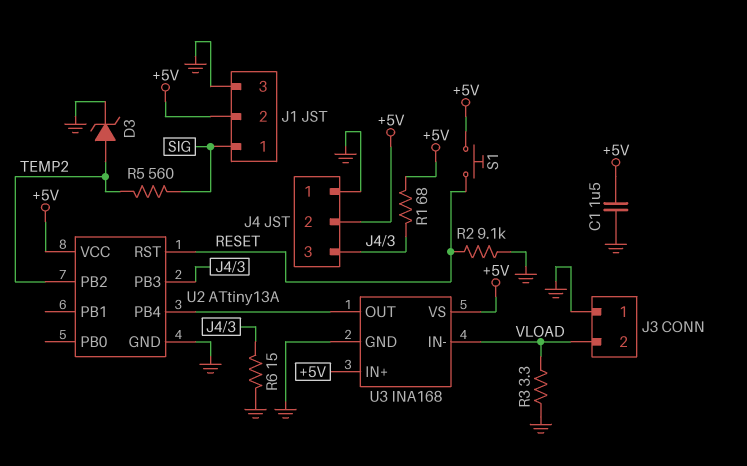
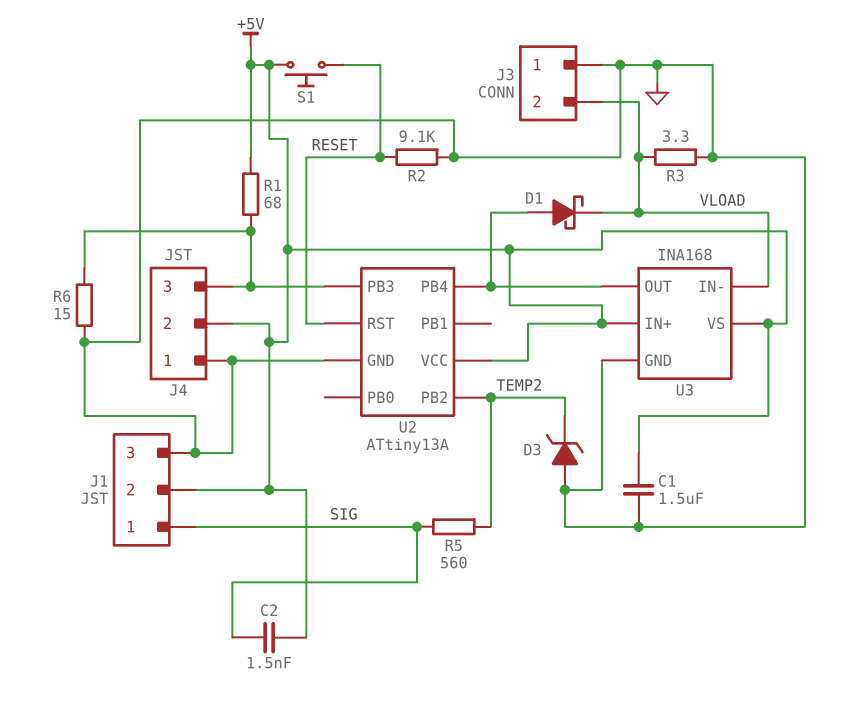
C2: none -> 1.5nF (+5V, SIG)
D1: none -> schottky (A U2/PB4, K VLOAD)
D3: zener (A TEMP2, K GND) -> zener (A GND, K TEMP2)

